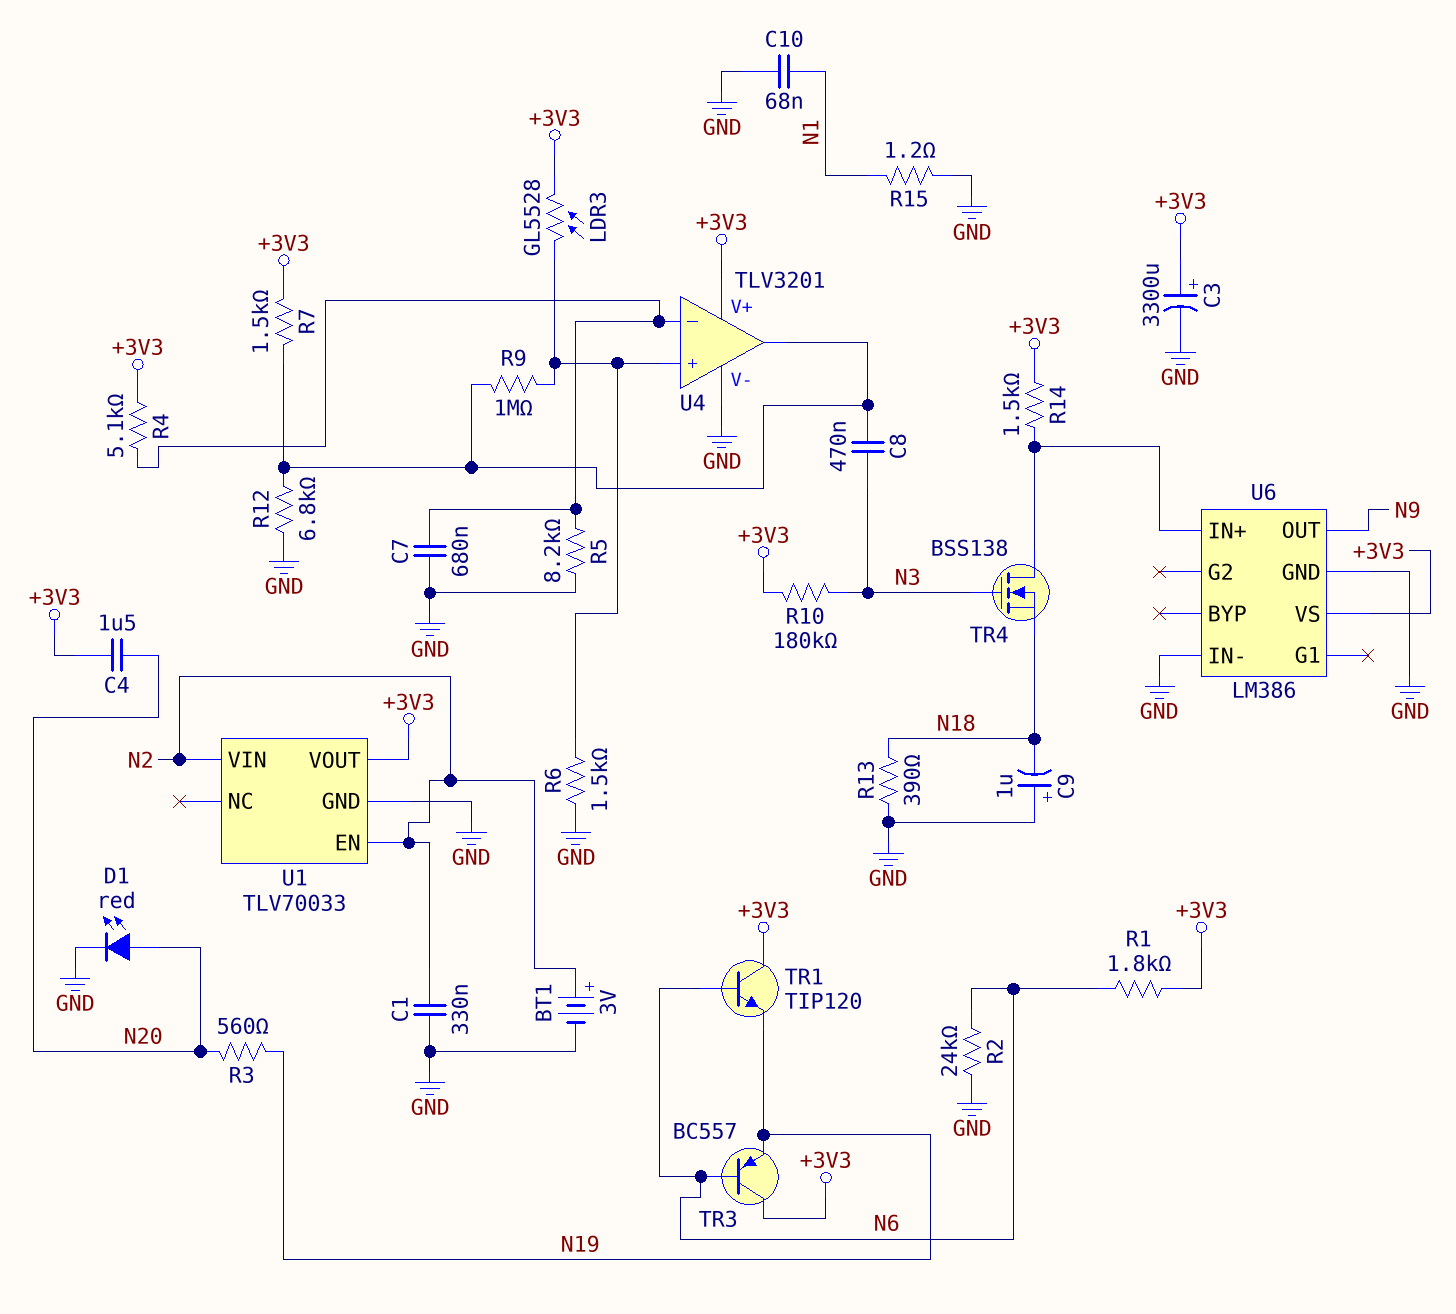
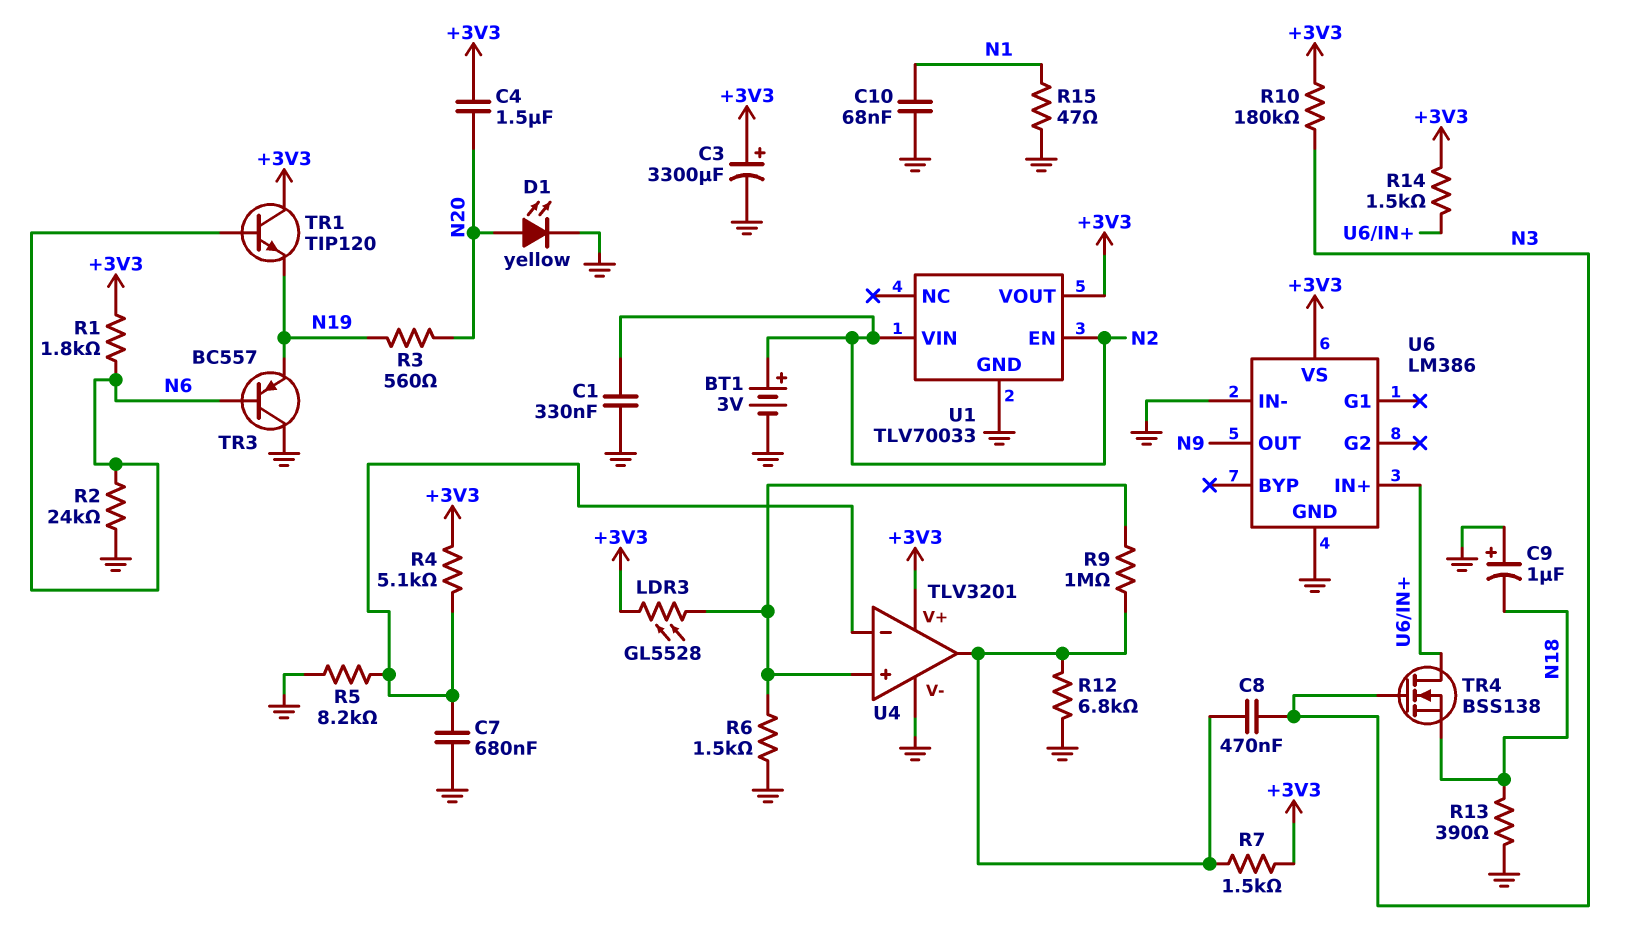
D1: LED red (A N20, K GND) -> LED yellow (A N20, K GND)
R15: 1.2 (GND, N1) -> 47 (GND, N1)
TR3: PNP BC557 (B N6, C +3V3, E N19) -> PNP BC557 (B N6, C GND, E N19)

